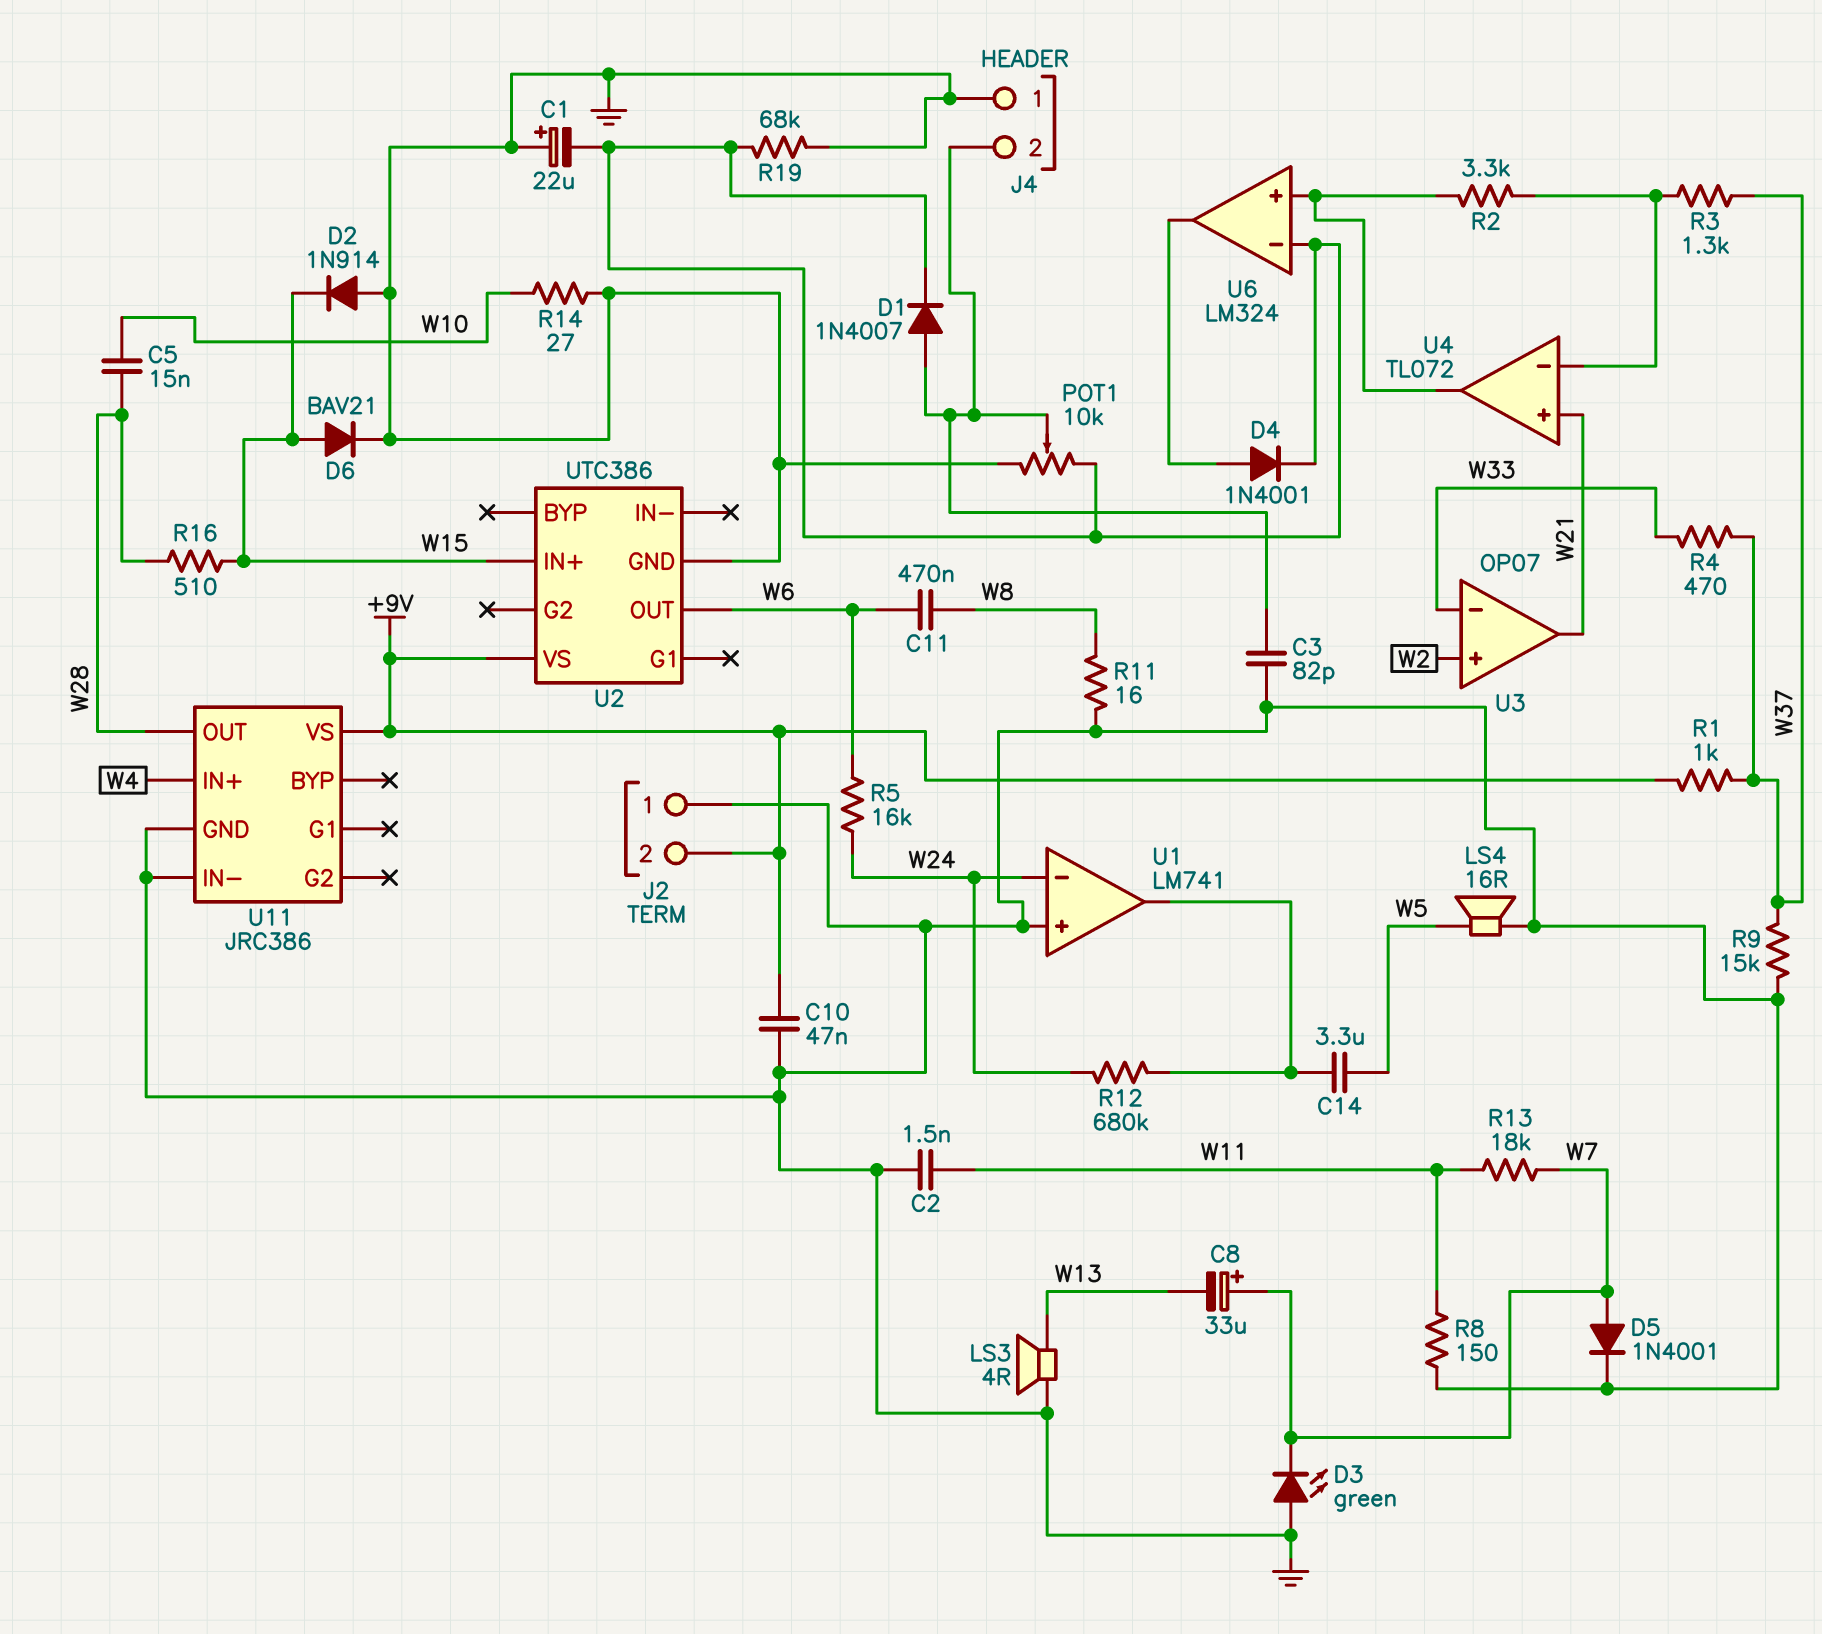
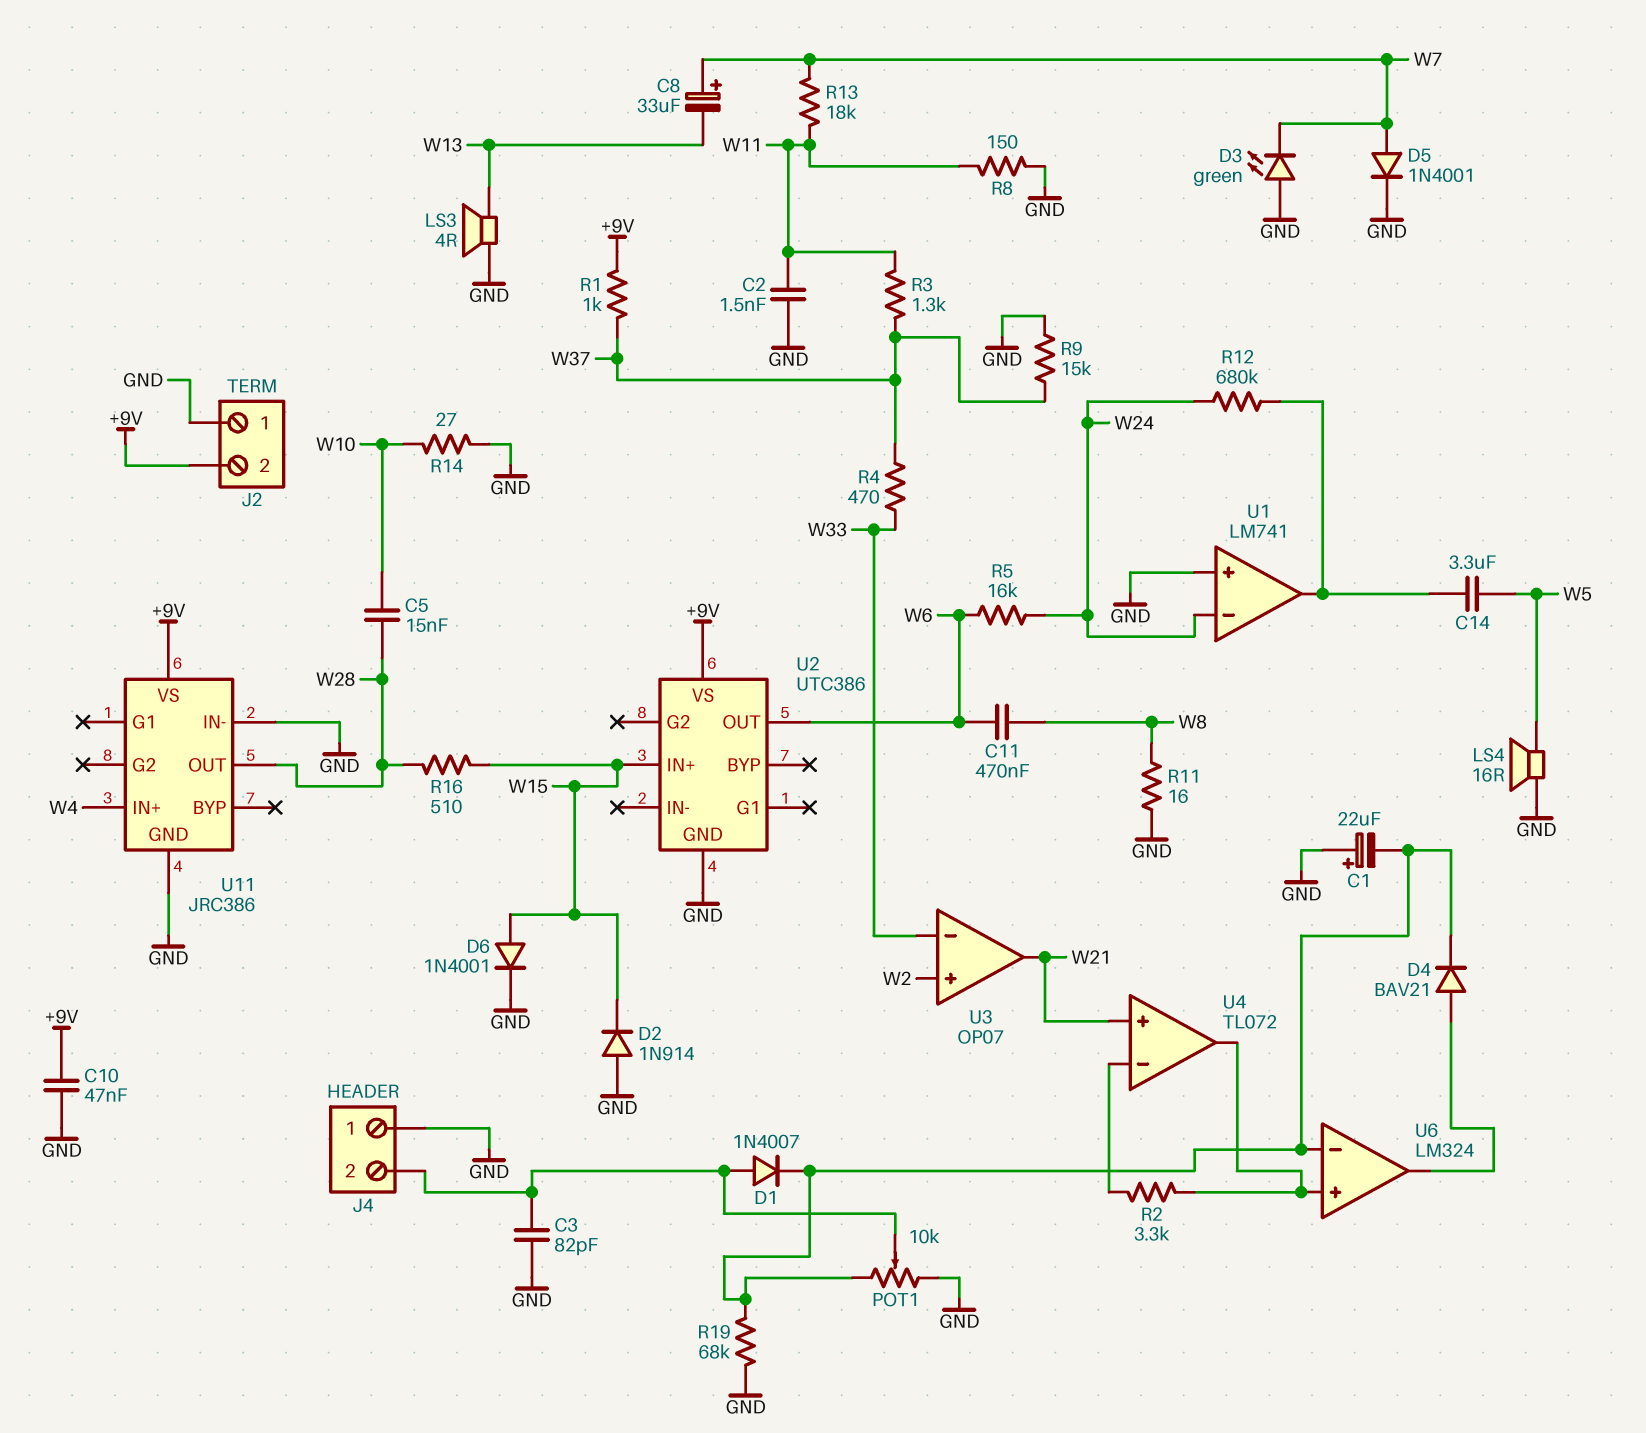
D4: diode 1N4001 (A U6/out, K U6/in-) -> diode BAV21 (A U6/out, K U6/in-)
D6: diode BAV21 (A W15, K GND) -> diode 1N4001 (A W15, K GND)
R3: 1.3k (U4/in-, W37) -> 1.3k (W11, W37)

